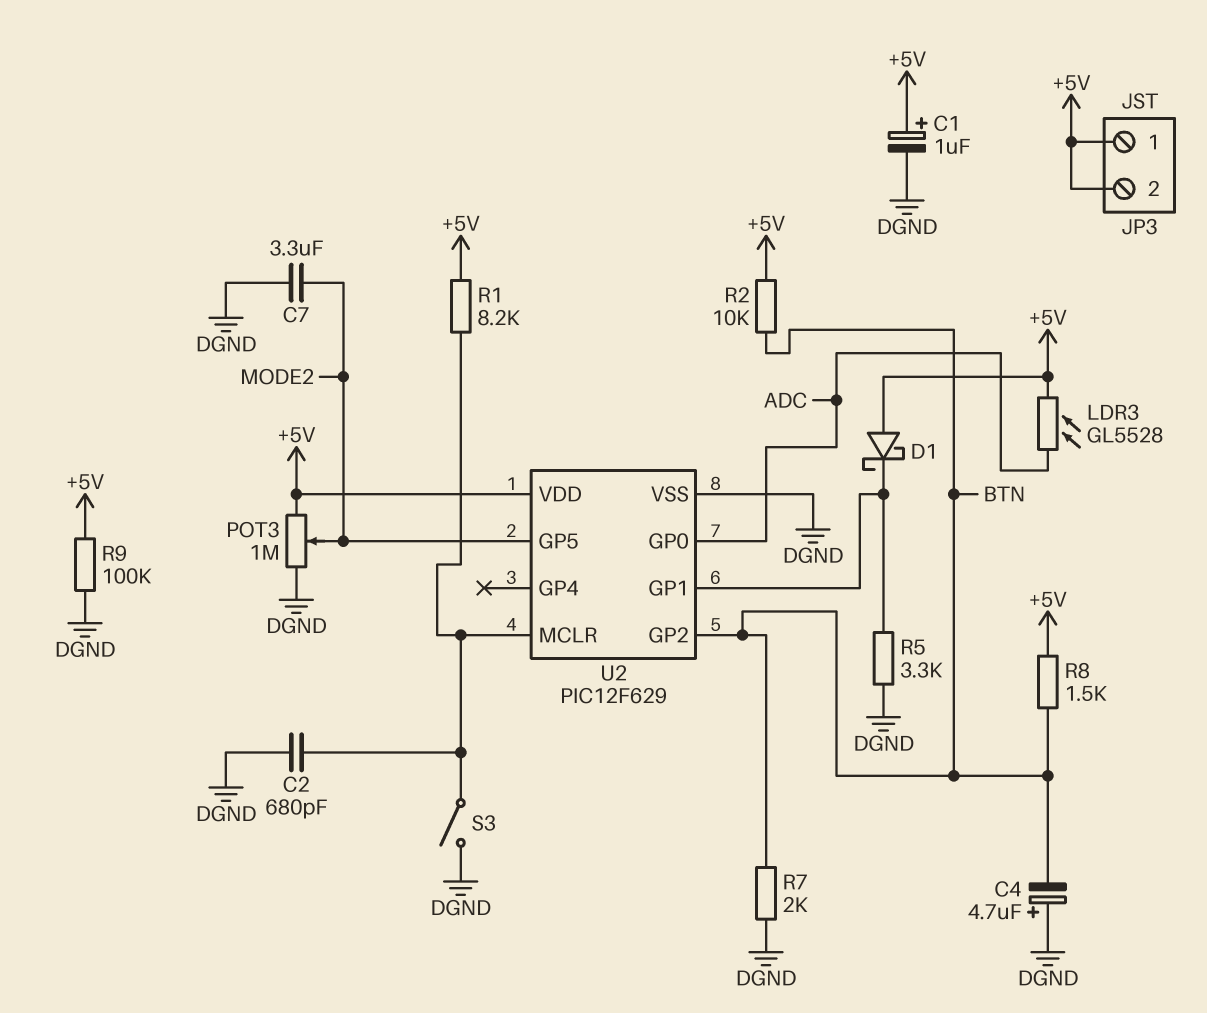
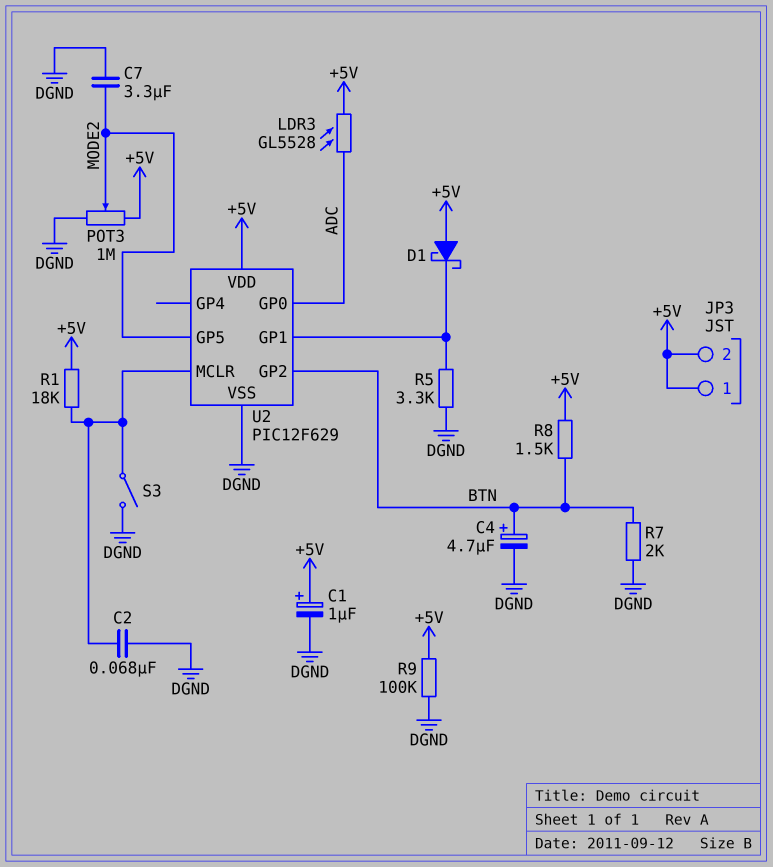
C2: 680pF (DGND, U2/MCLR) -> 68nF (DGND, U2/MCLR)
C4: 4.7uF (plus DGND, minus BTN) -> 4.7uF (plus BTN, minus DGND)
R1: 8.2k (+5V, U2/MCLR) -> 18k (+5V, U2/MCLR)
R2: 10k (+5V, BTN) -> none

